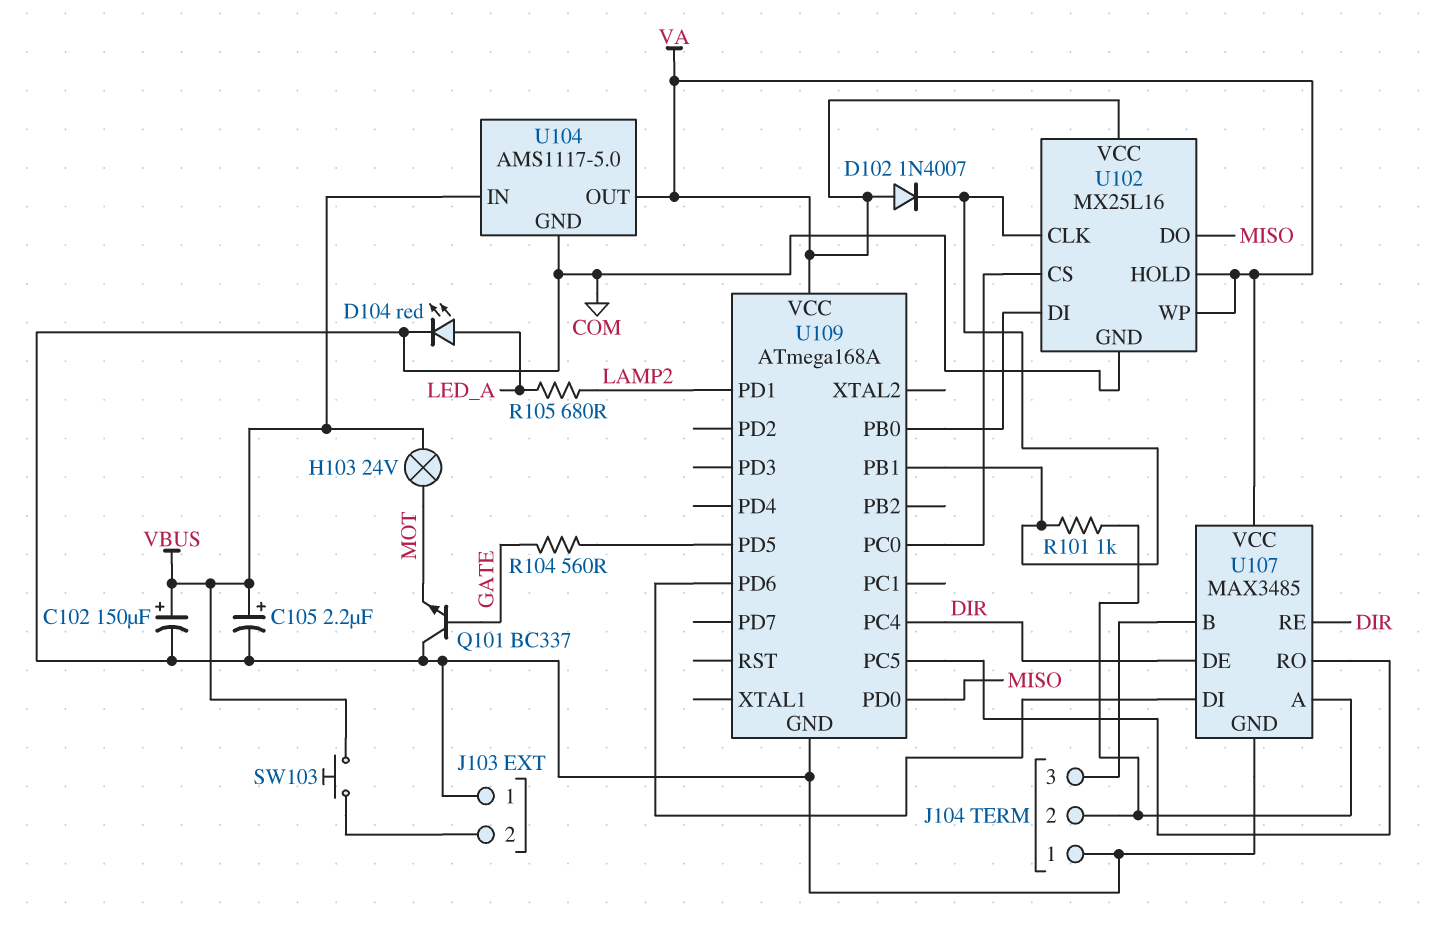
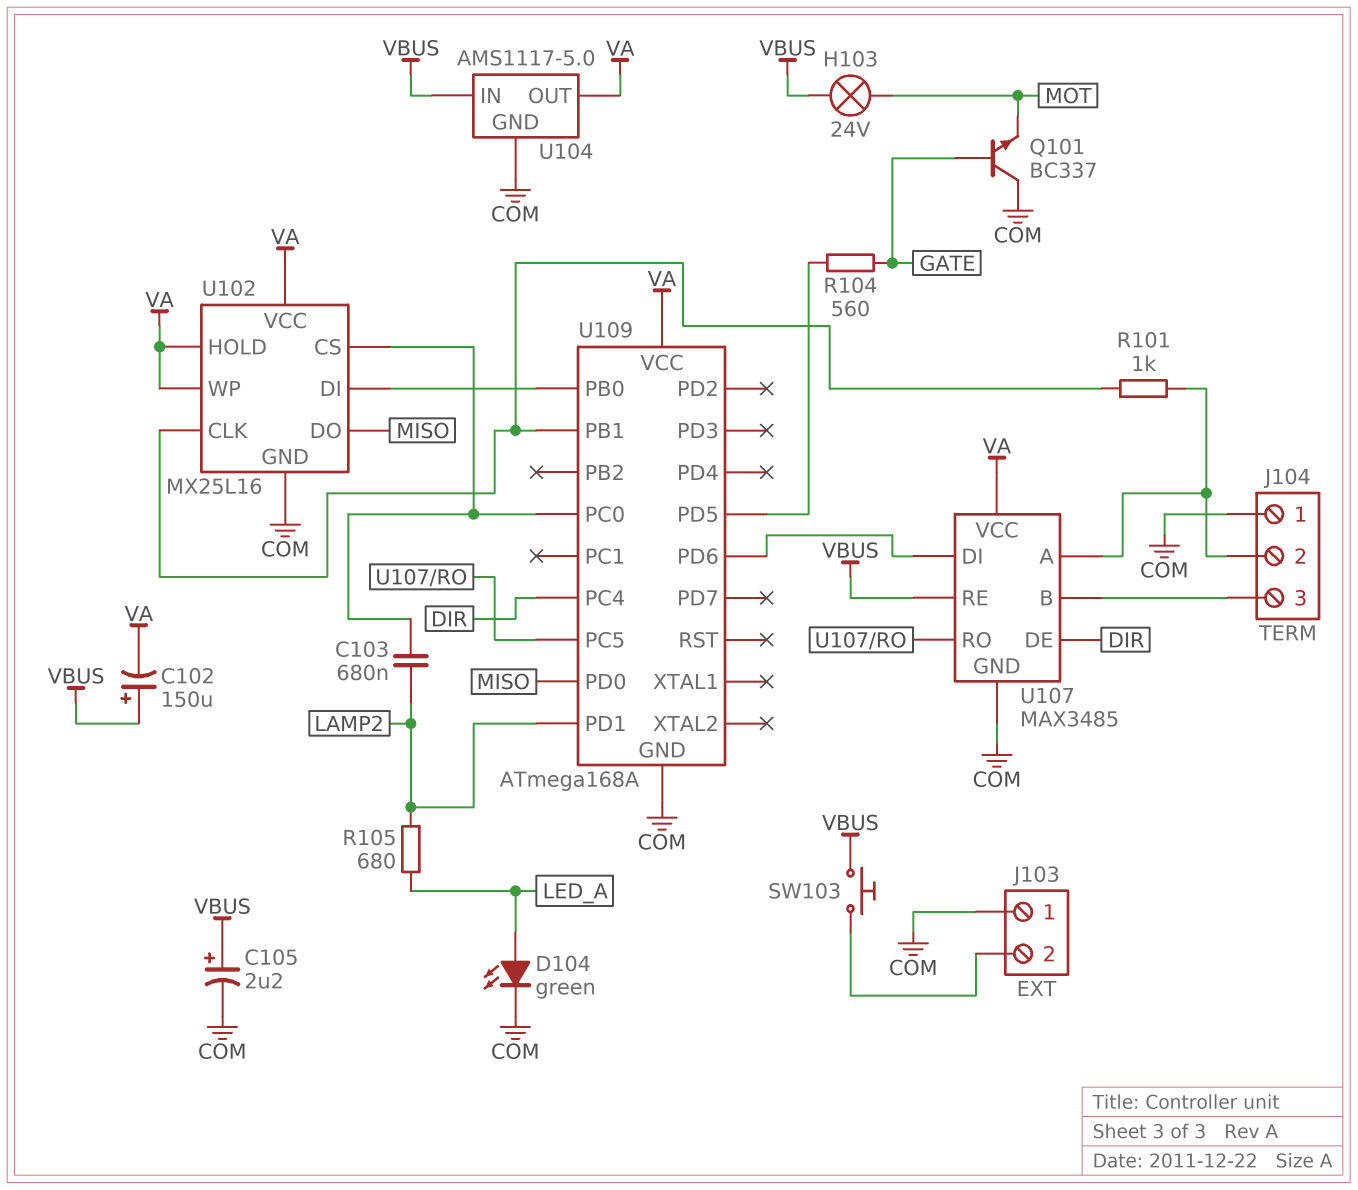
C102: 150uF (plus VBUS, minus COM) -> 150uF (plus VBUS, minus VA)
C103: none -> 680nF (LAMP2, U102/CS)
D102: diode 1N4007 (A VA, K U102/CLK) -> none
D104: LED red (A LED_A, K COM) -> LED green (A LED_A, K COM)
U107 pin RE: DIR -> VBUS

